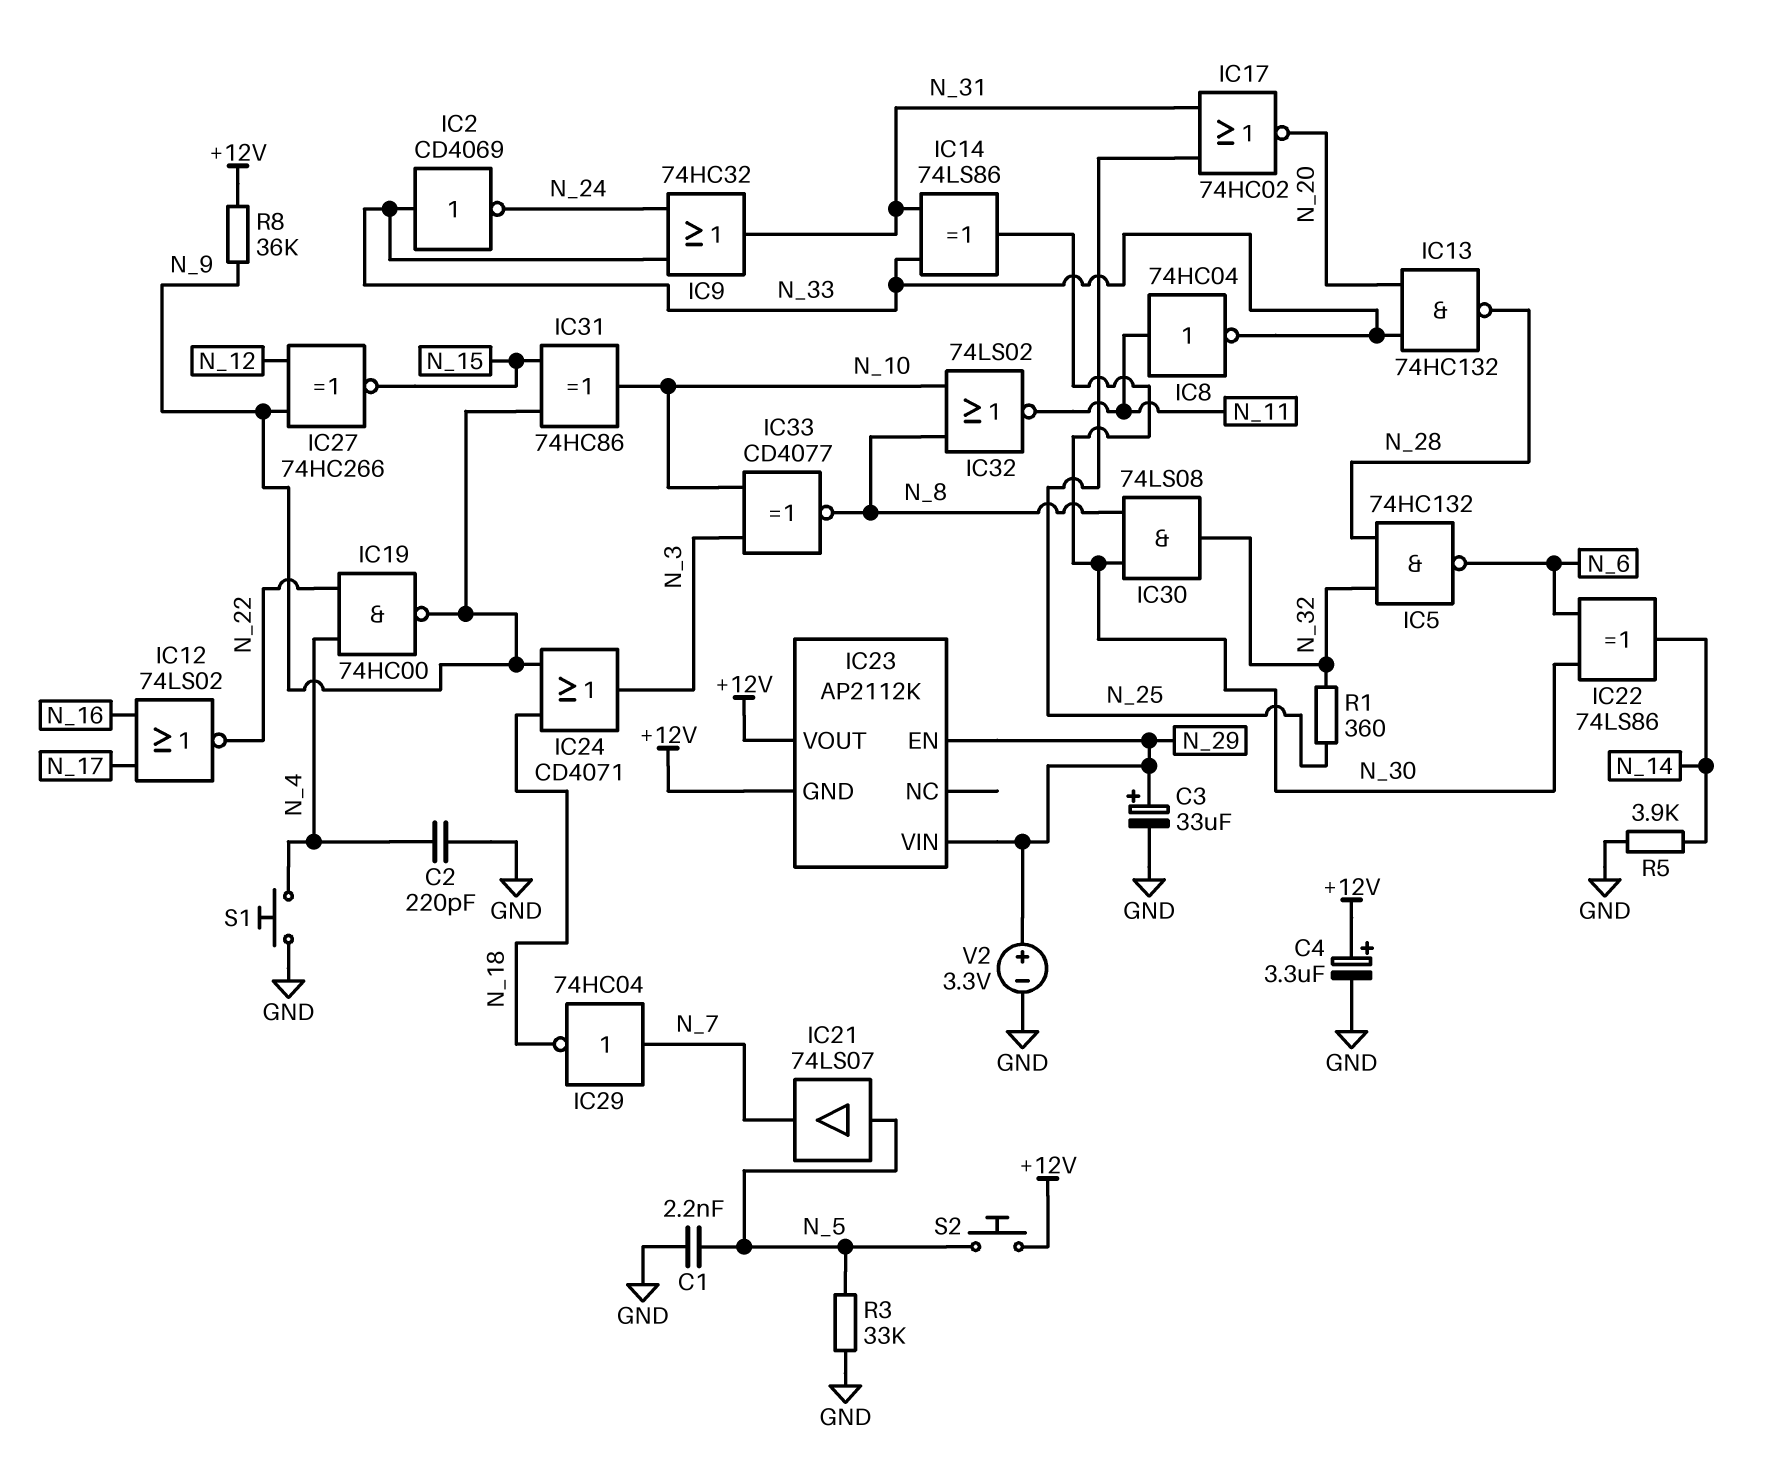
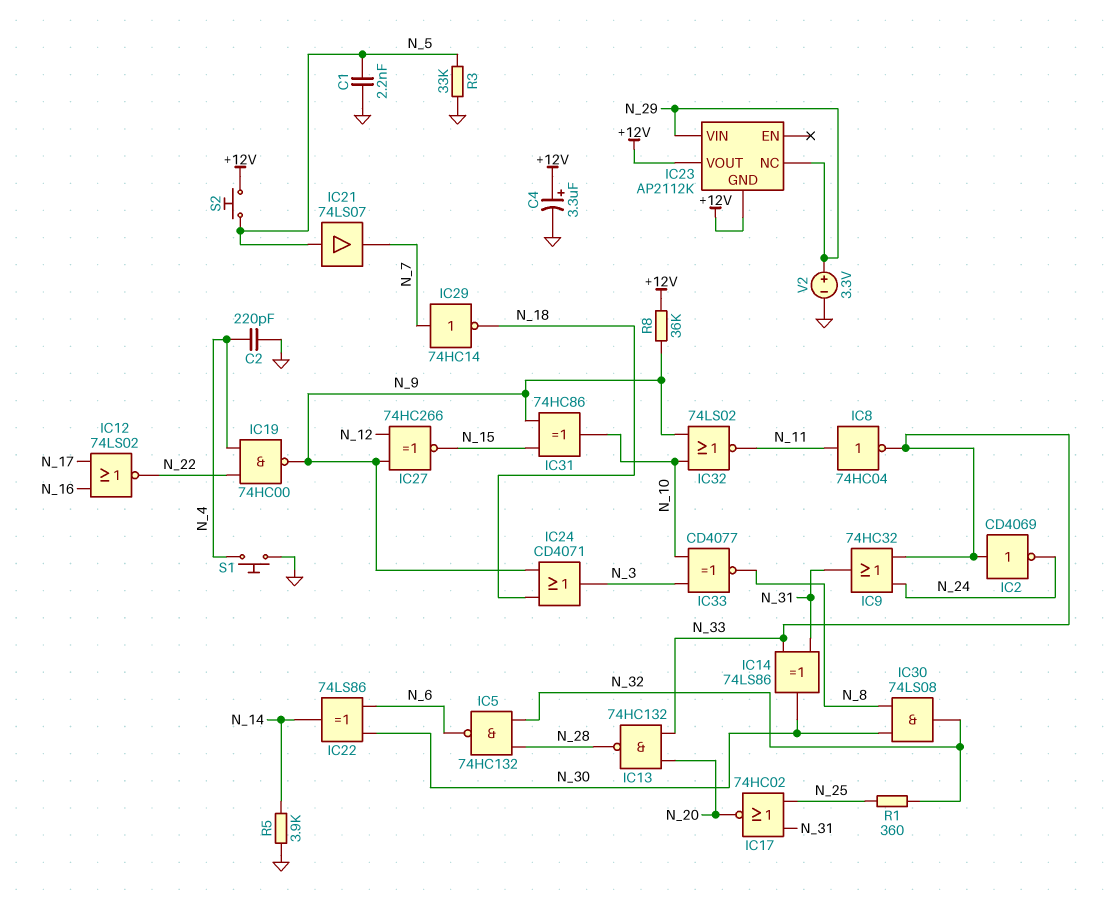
C3: 33uF (plus N_29, minus GND) -> none
IC23 pin EN: N_29 -> none
IC23 pin NC: none -> N_29
IC29: NOT 74HC04 (in N_7, out N_18) -> NOT 74HC14 (in N_7, out N_18)
IC32: NOR 74LS02 (in N_8, in N_10, out N_11) -> NOR 74LS02 (in N_9, in N_10, out N_11)

